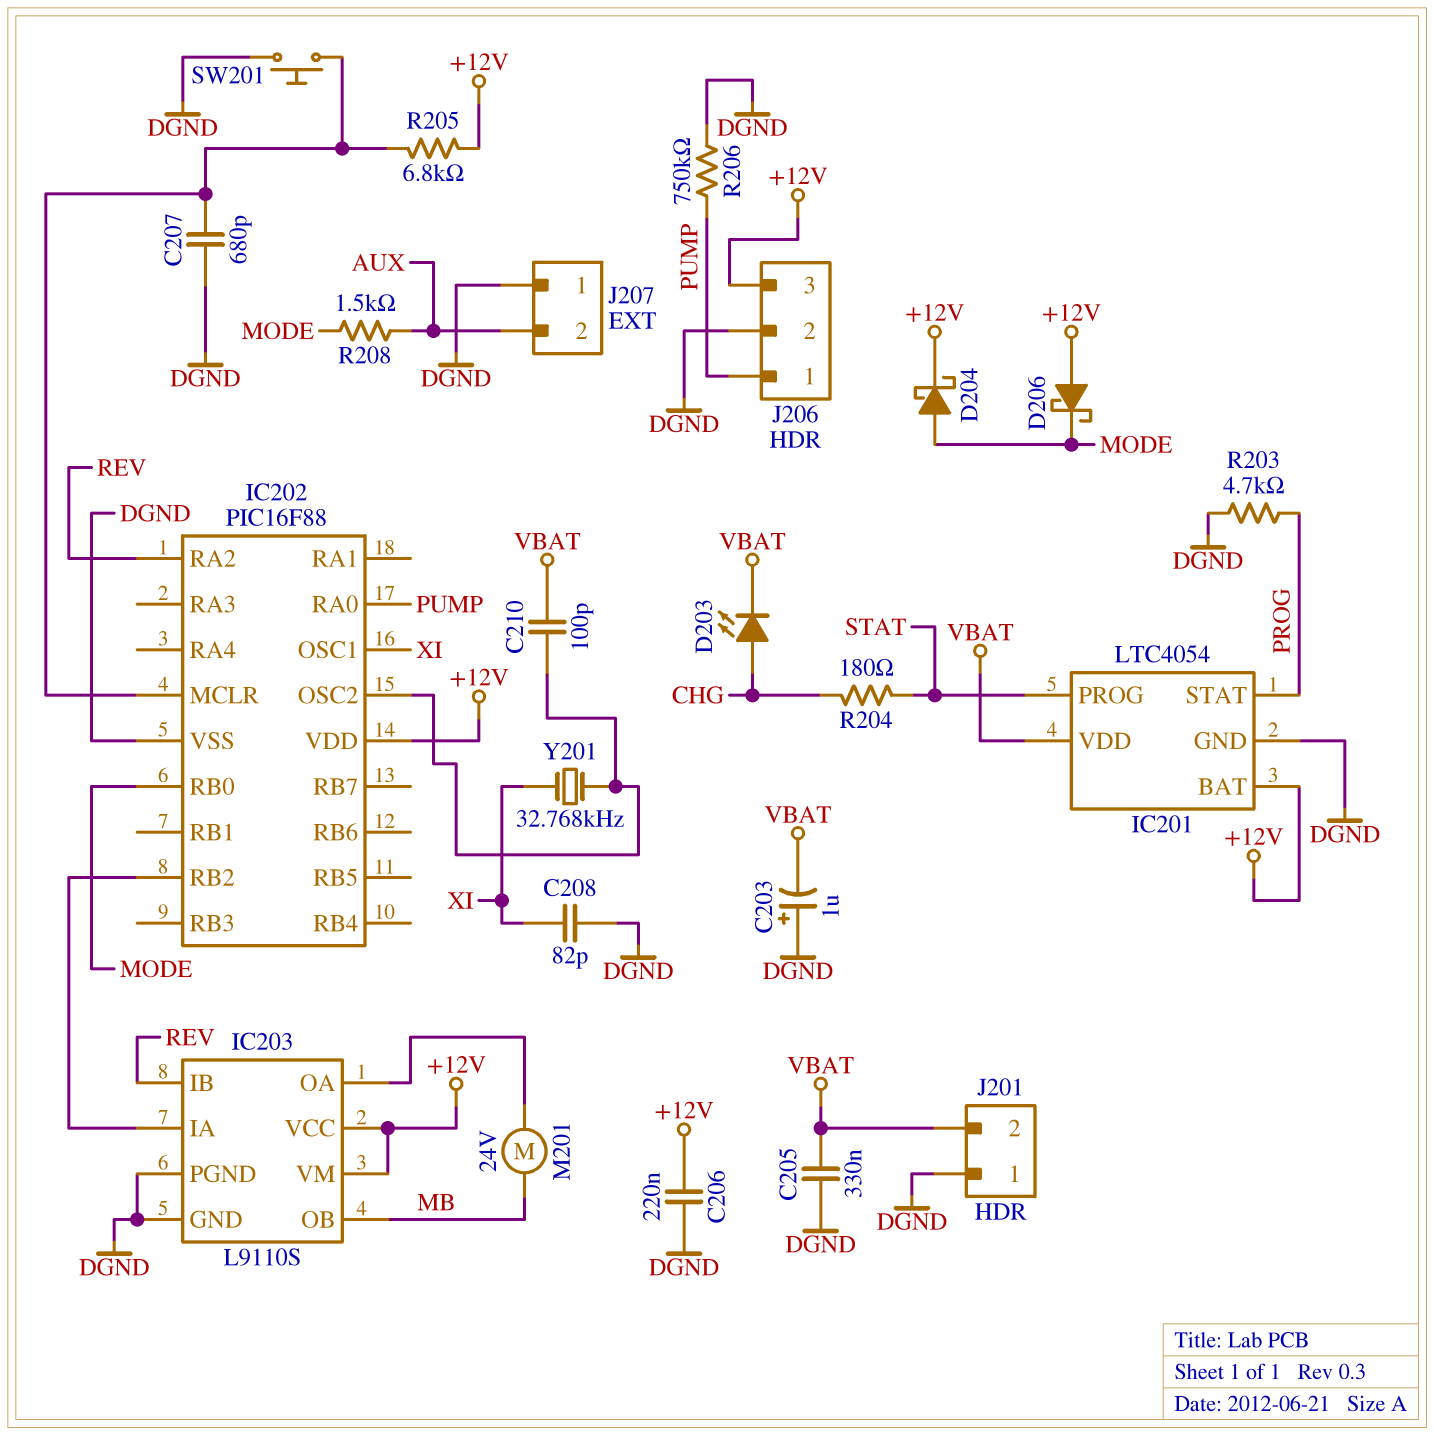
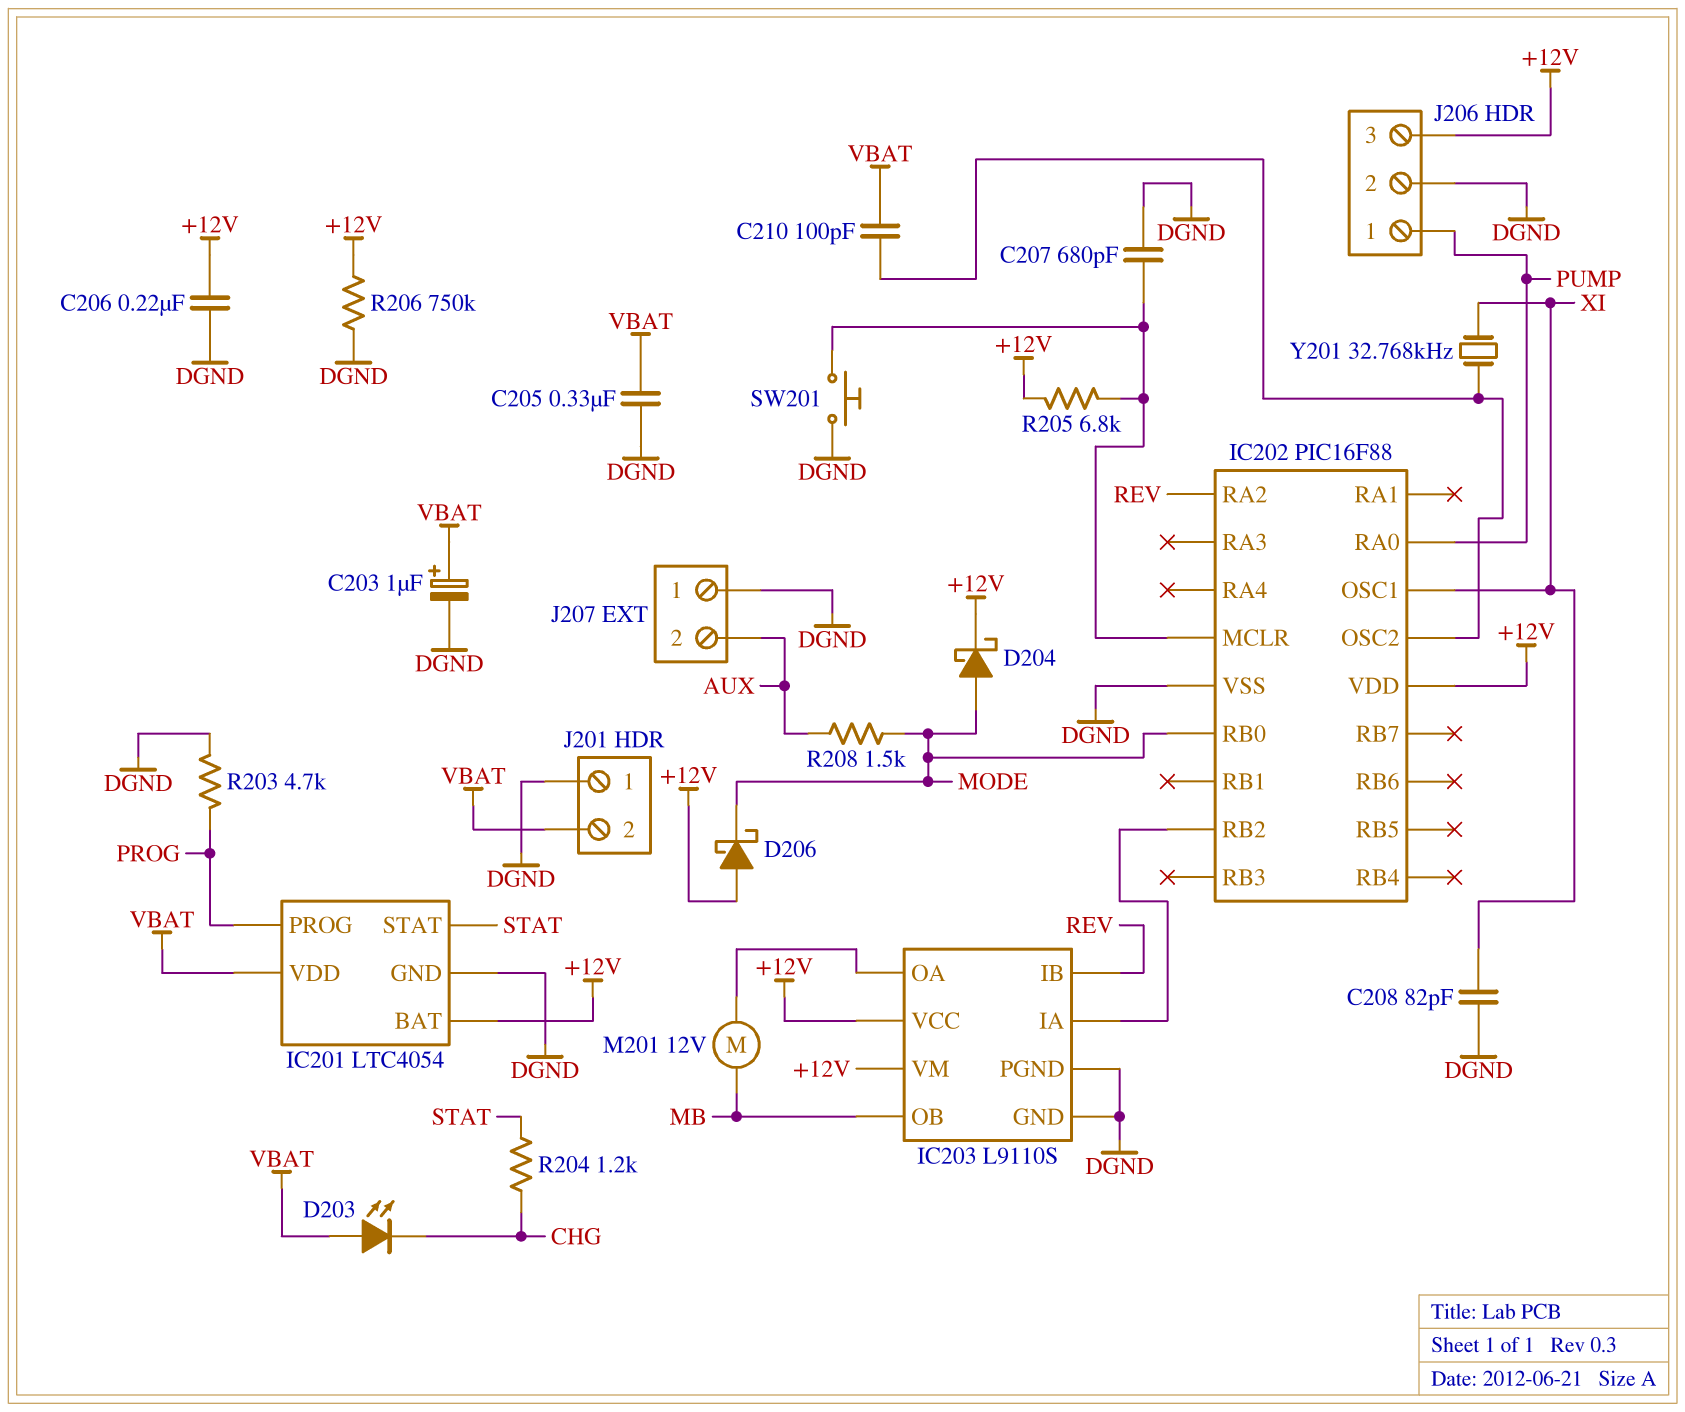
C203: 1uF (plus DGND, minus VBAT) -> 1uF (plus VBAT, minus DGND)
D203: LED (A CHG, K VBAT) -> LED (A VBAT, K CHG)
IC201 pin PROG: STAT -> PROG
IC201 pin STAT: PROG -> STAT
M201: motor 24V (IC203/OA, MB) -> motor 12V (IC203/OA, MB)
R204: 180 (CHG, STAT) -> 1.2k (CHG, STAT)
R206: 750k (DGND, PUMP) -> 750k (+12V, DGND)

